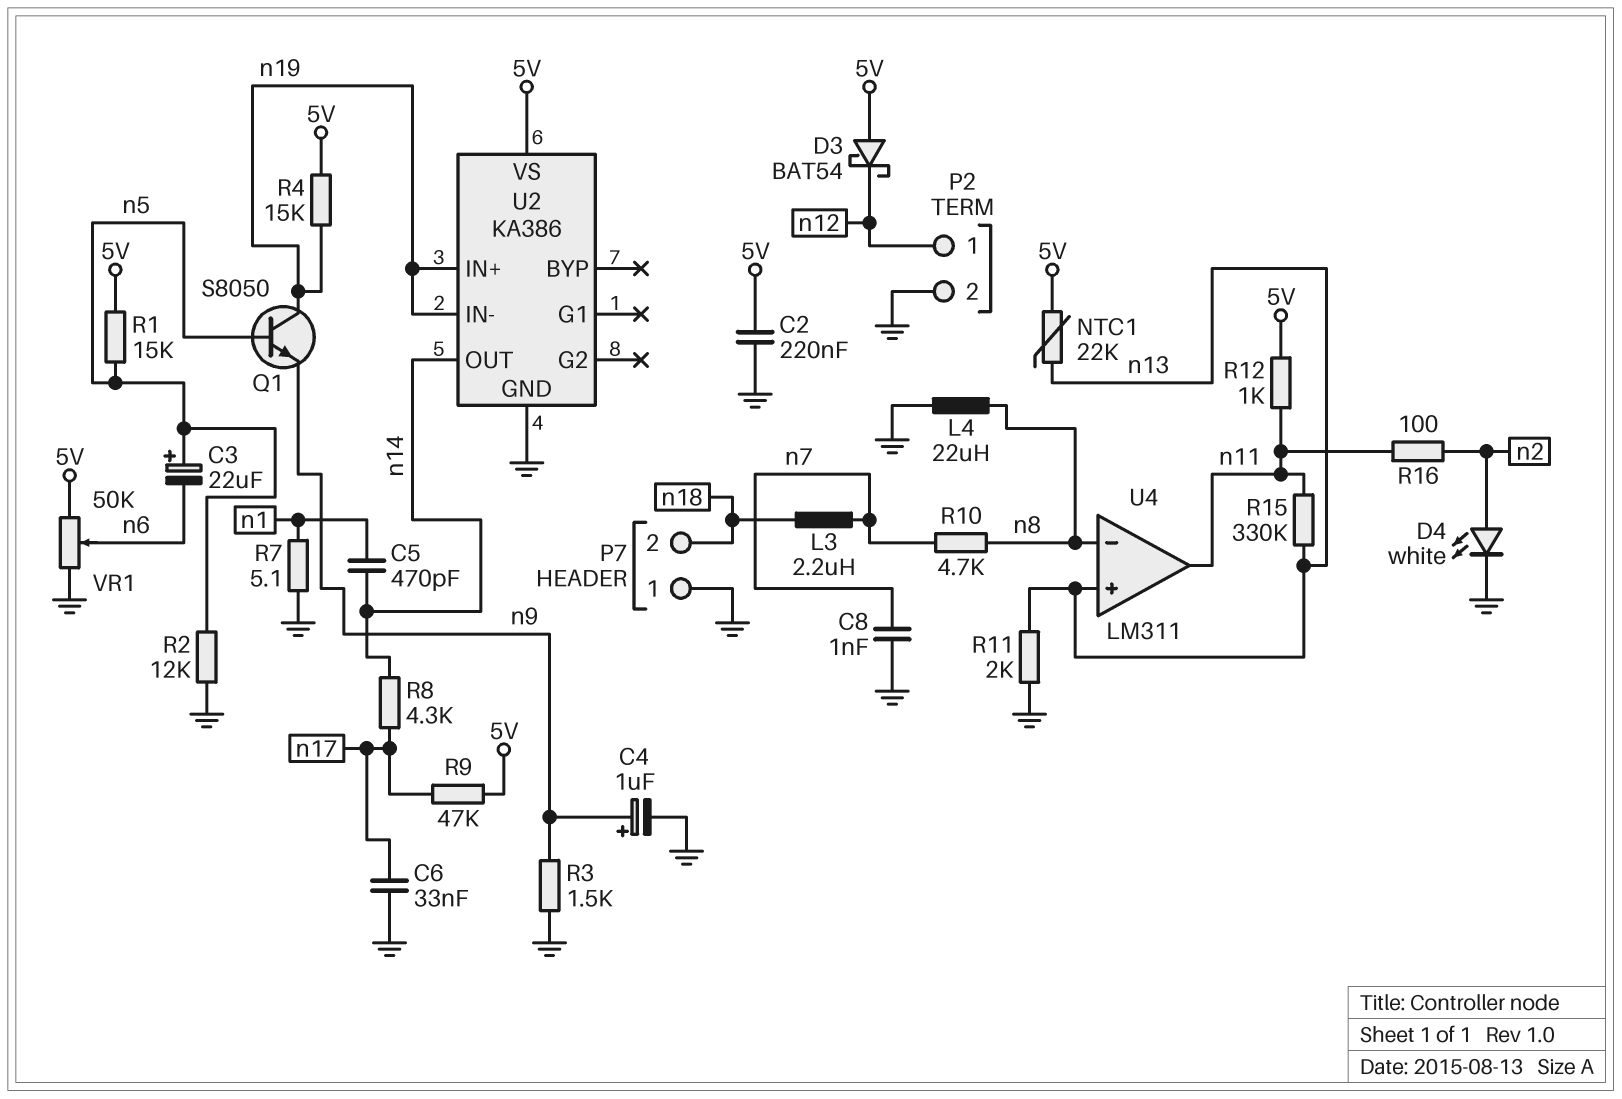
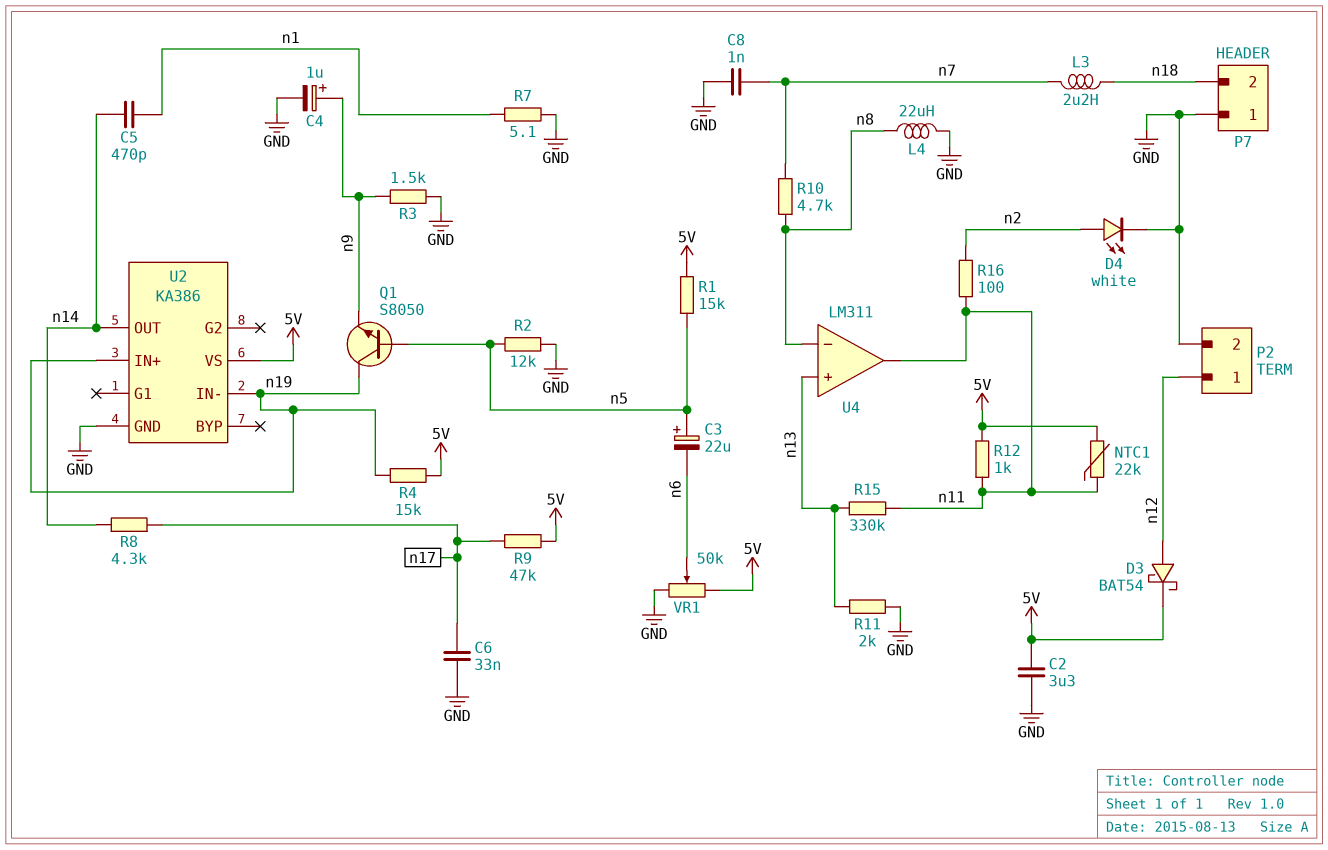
C2: 220nF (5V, GND) -> 3.3uF (5V, GND)
D3: schottky BAT54 (A 5V, K n12) -> schottky BAT54 (A n12, K 5V)
NTC1: 22k (5V, n13) -> 22k (5V, n11)

